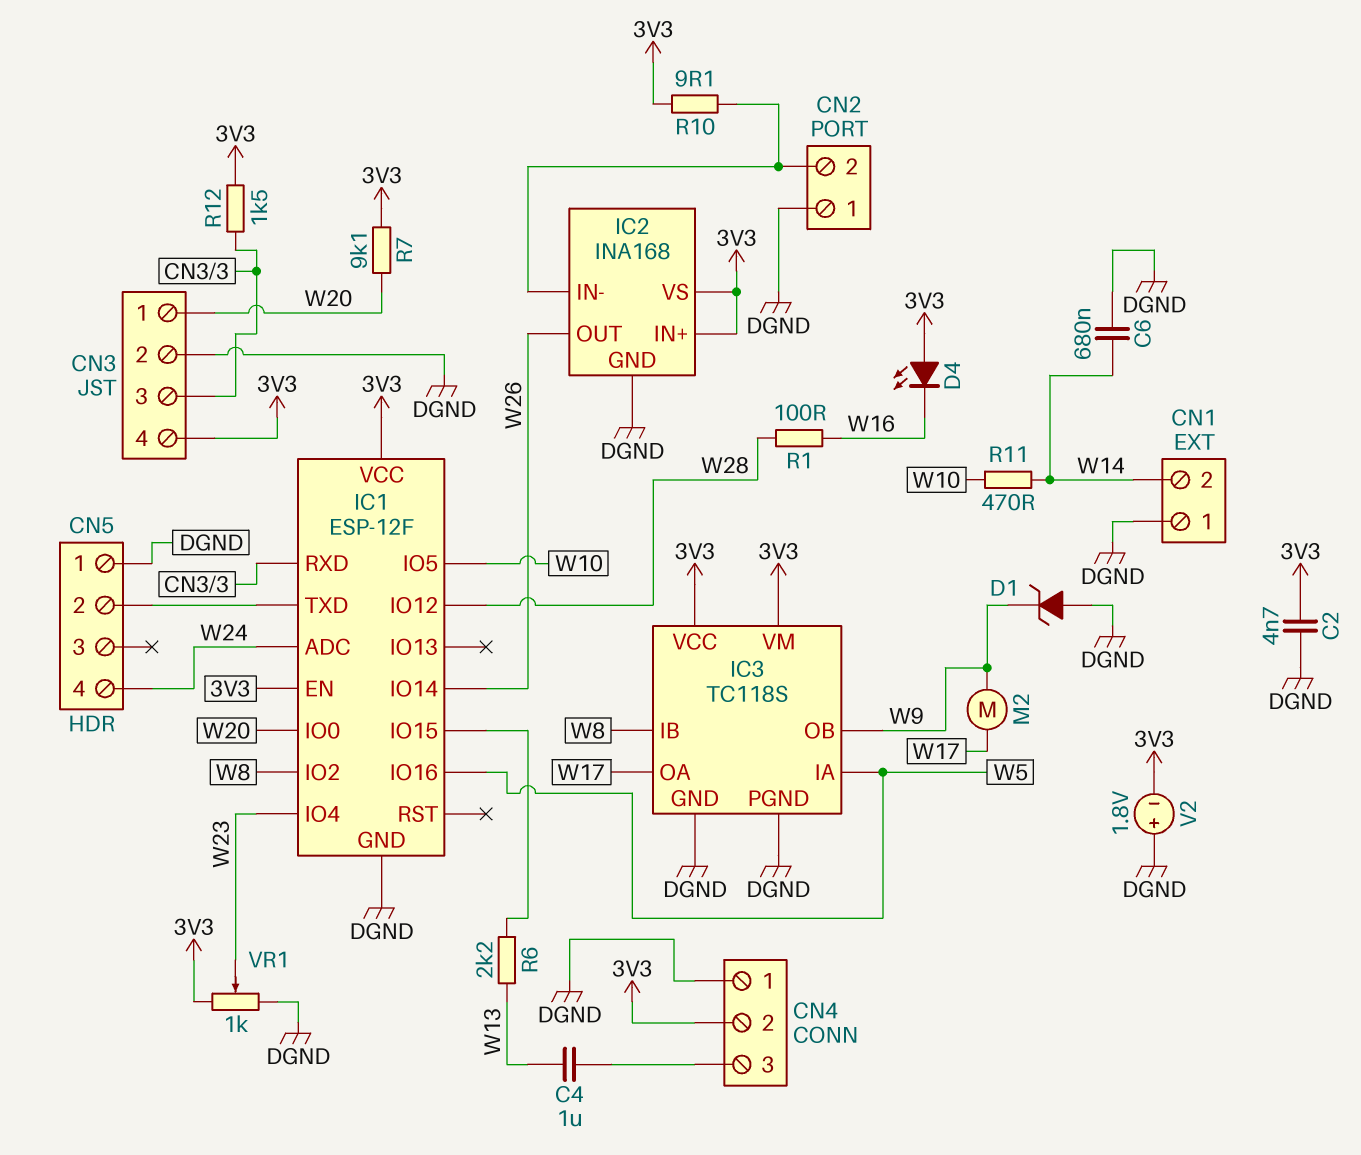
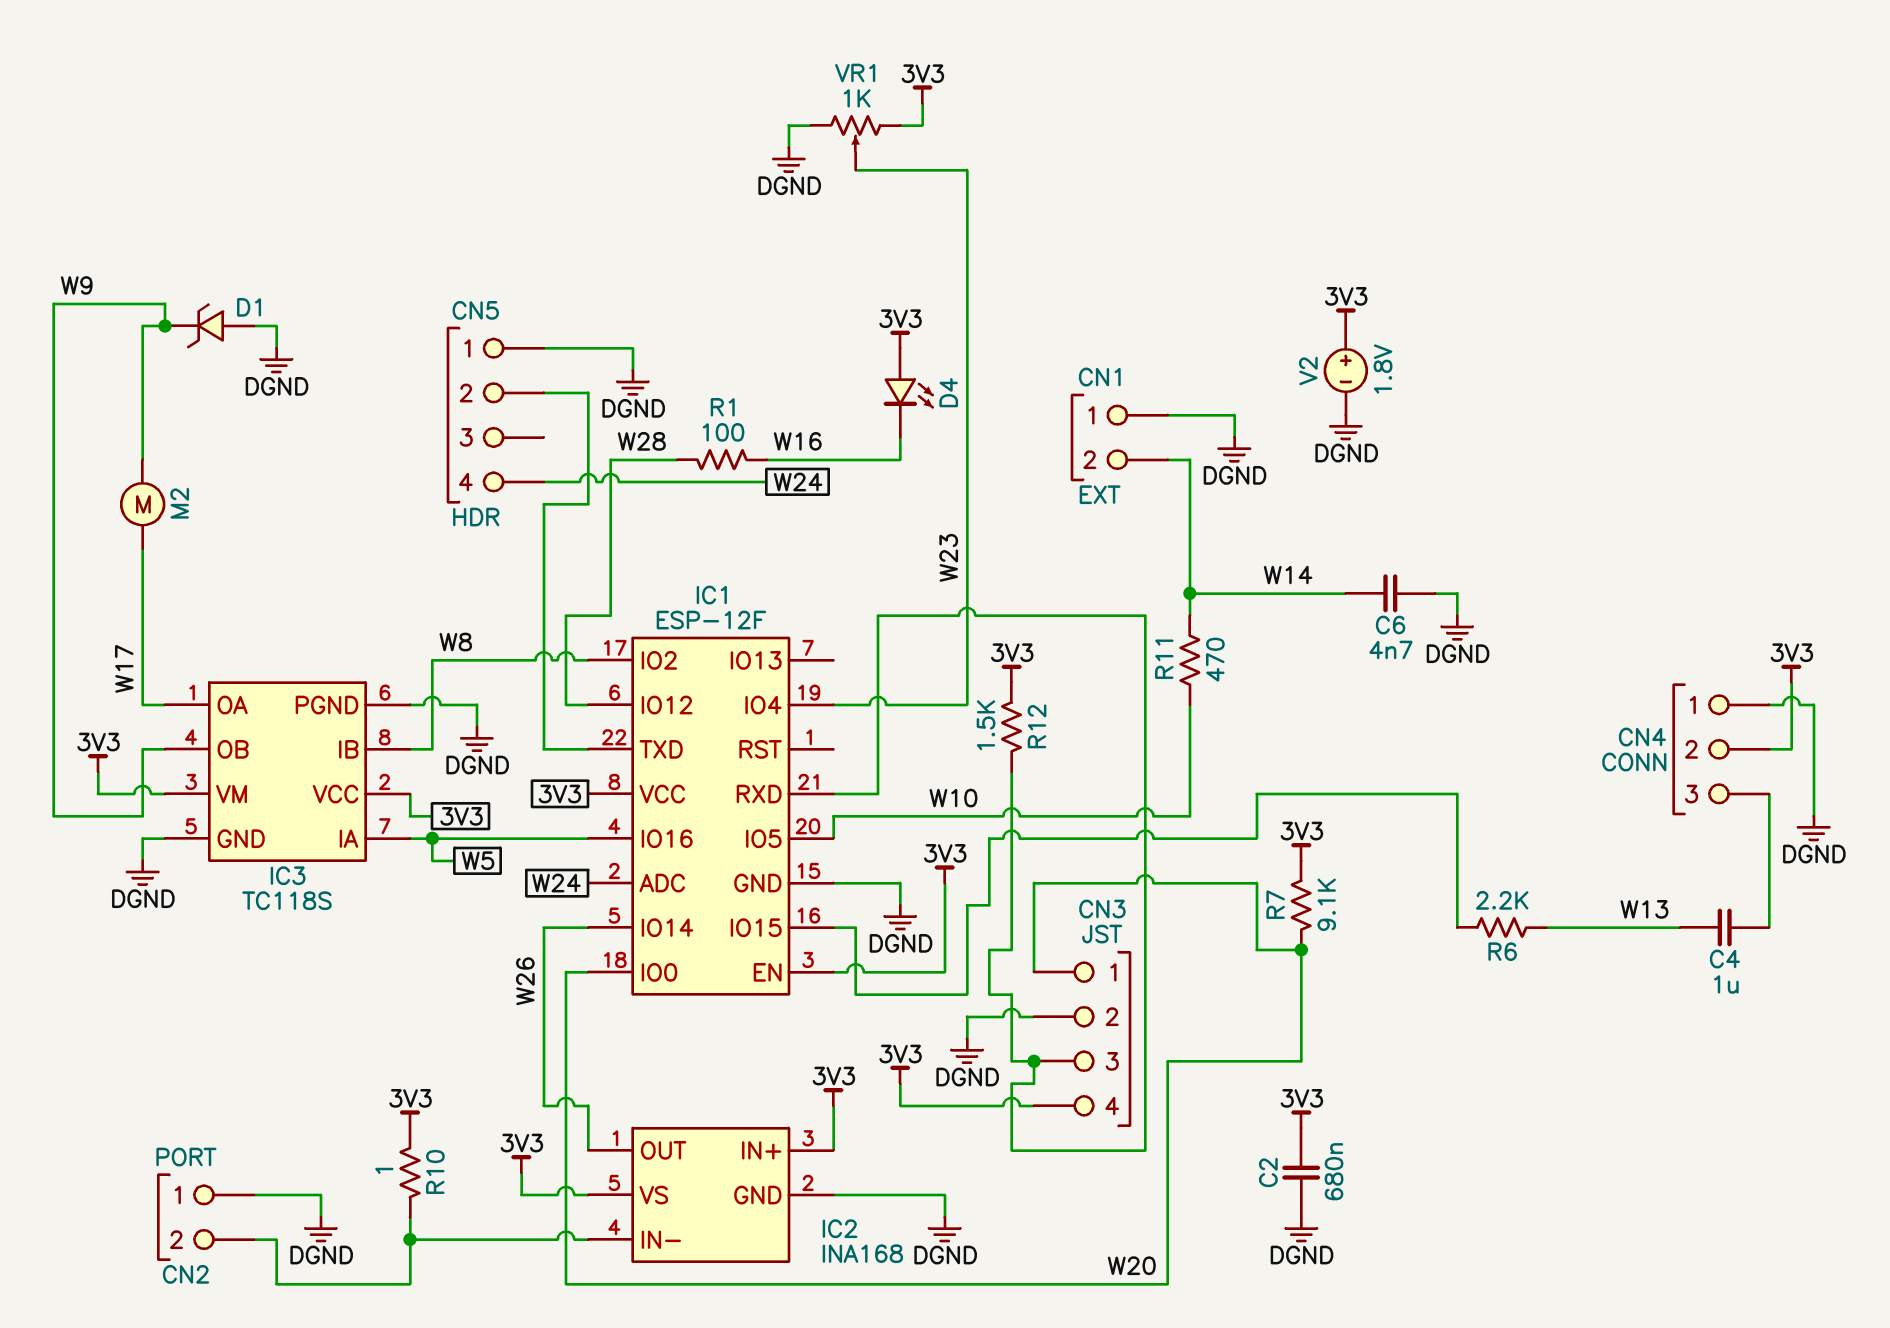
C2: 4.7nF (3V3, DGND) -> 680nF (3V3, DGND)
C6: 680nF (DGND, W14) -> 4.7nF (DGND, W14)
R10: 9.1 (3V3, CN2/2) -> 1 (3V3, CN2/2)
V2: 1.8V (plus DGND, minus 3V3) -> 1.8V (plus 3V3, minus DGND)

